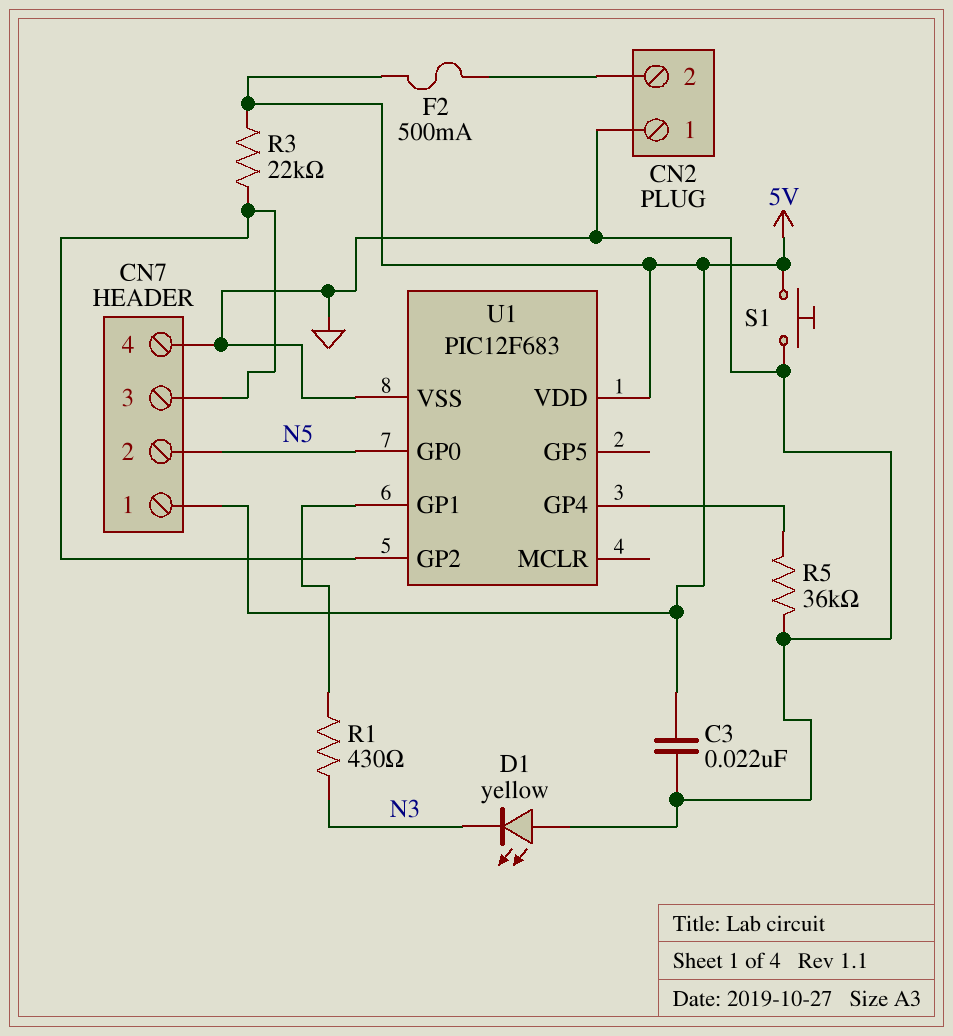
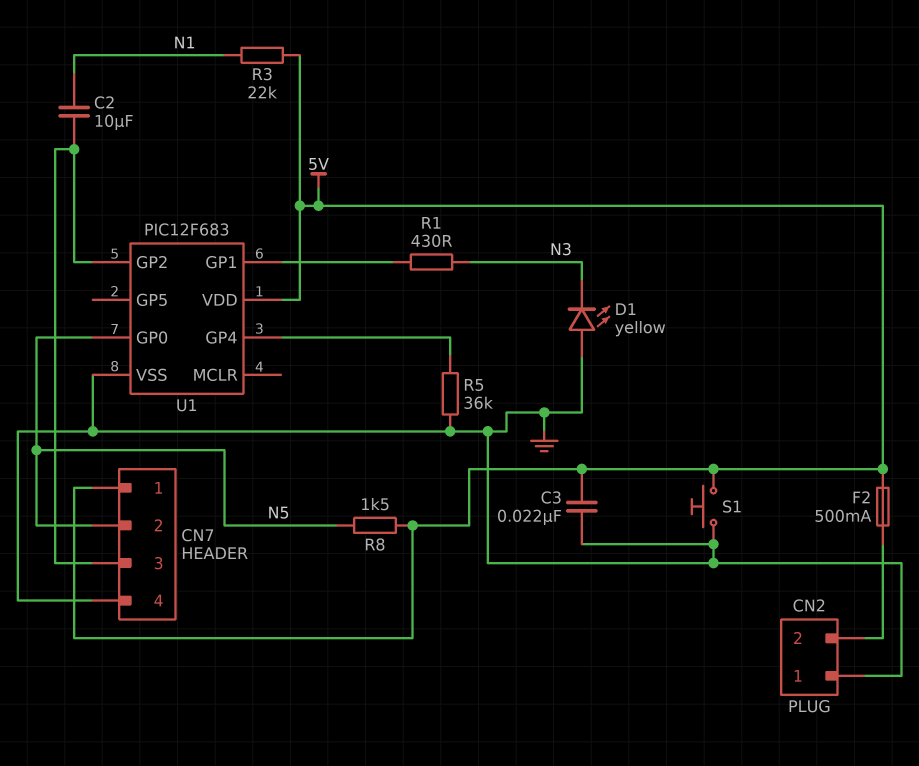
C2: none -> 10uF (CN7/3, N1)
R3: 22k (5V, CN7/3) -> 22k (5V, N1)
R8: none -> 1.5k (5V, N5)

